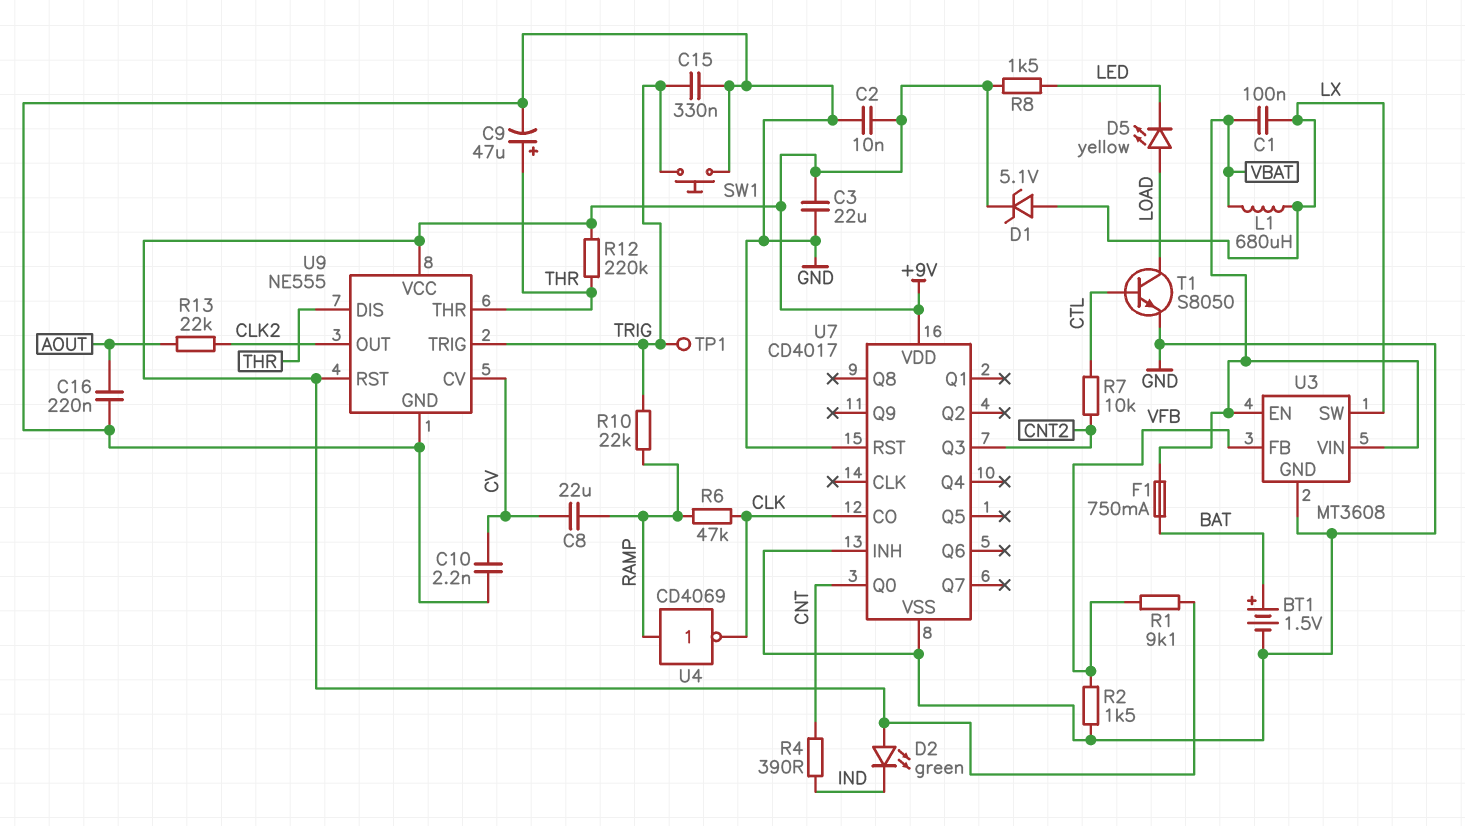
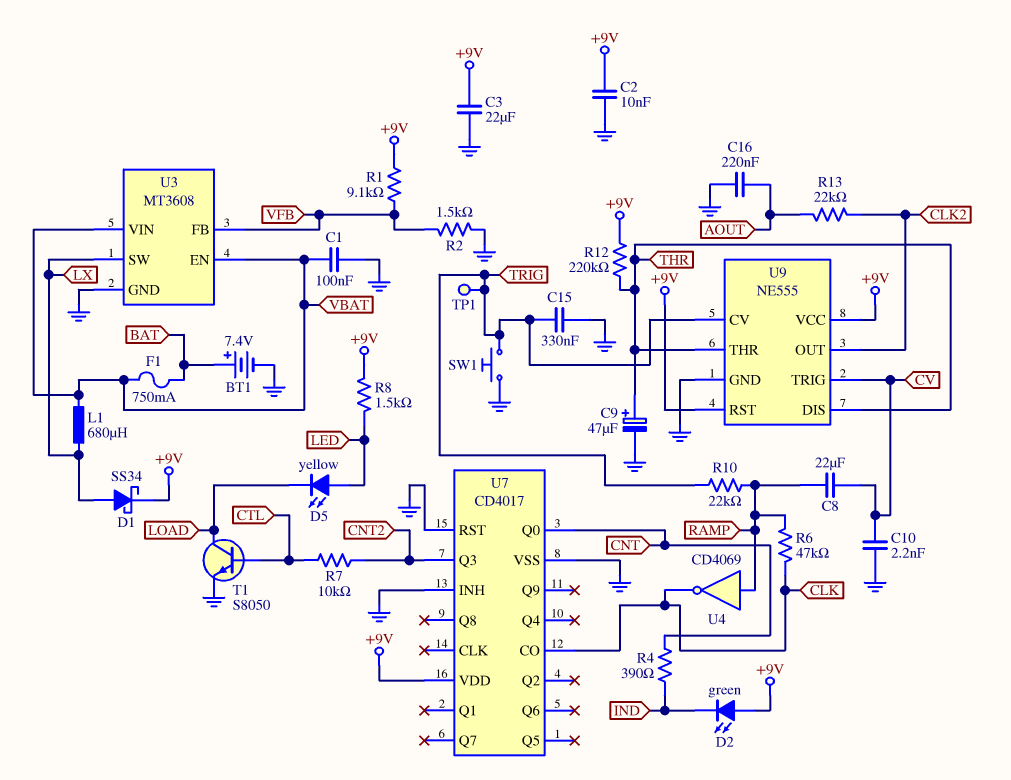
BT1: 1.5V (plus BAT, minus GND) -> 7.4V (plus BAT, minus GND)
C1: 100nF (LX, VBAT) -> 100nF (GND, VBAT)
D1: zener 5.1V (A LX, K +9V) -> schottky SS34 (A LX, K +9V)
D5: LED yellow (A LOAD, K LED) -> LED yellow (A LED, K LOAD)
U9 pin CV: CV -> TRIG
U9 pin TRIG: TRIG -> CV

